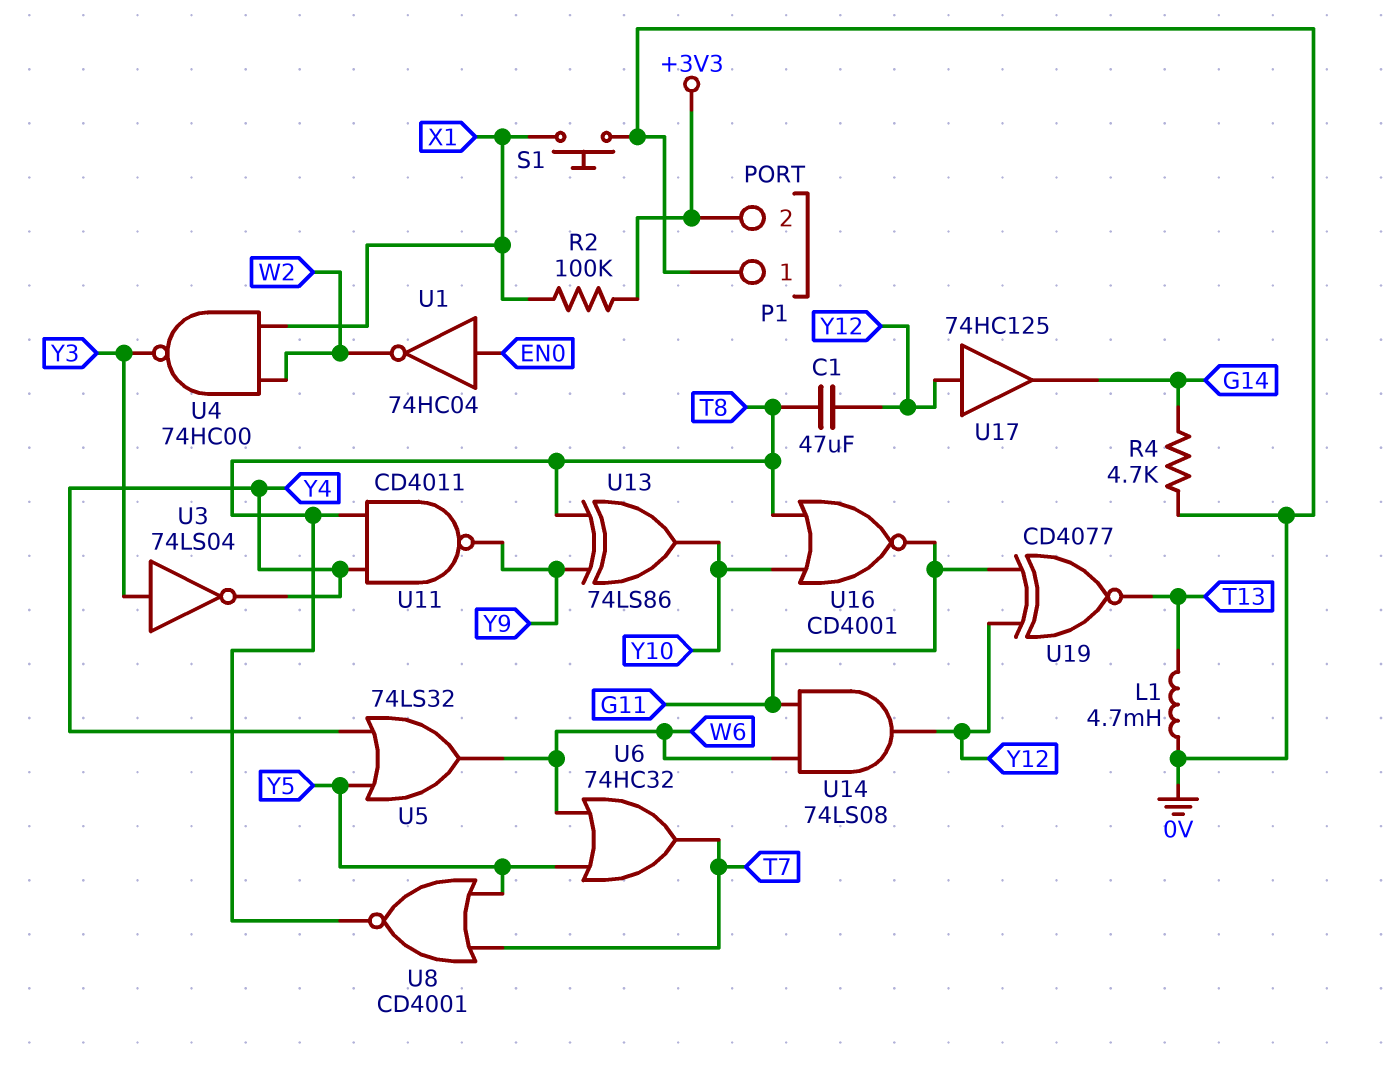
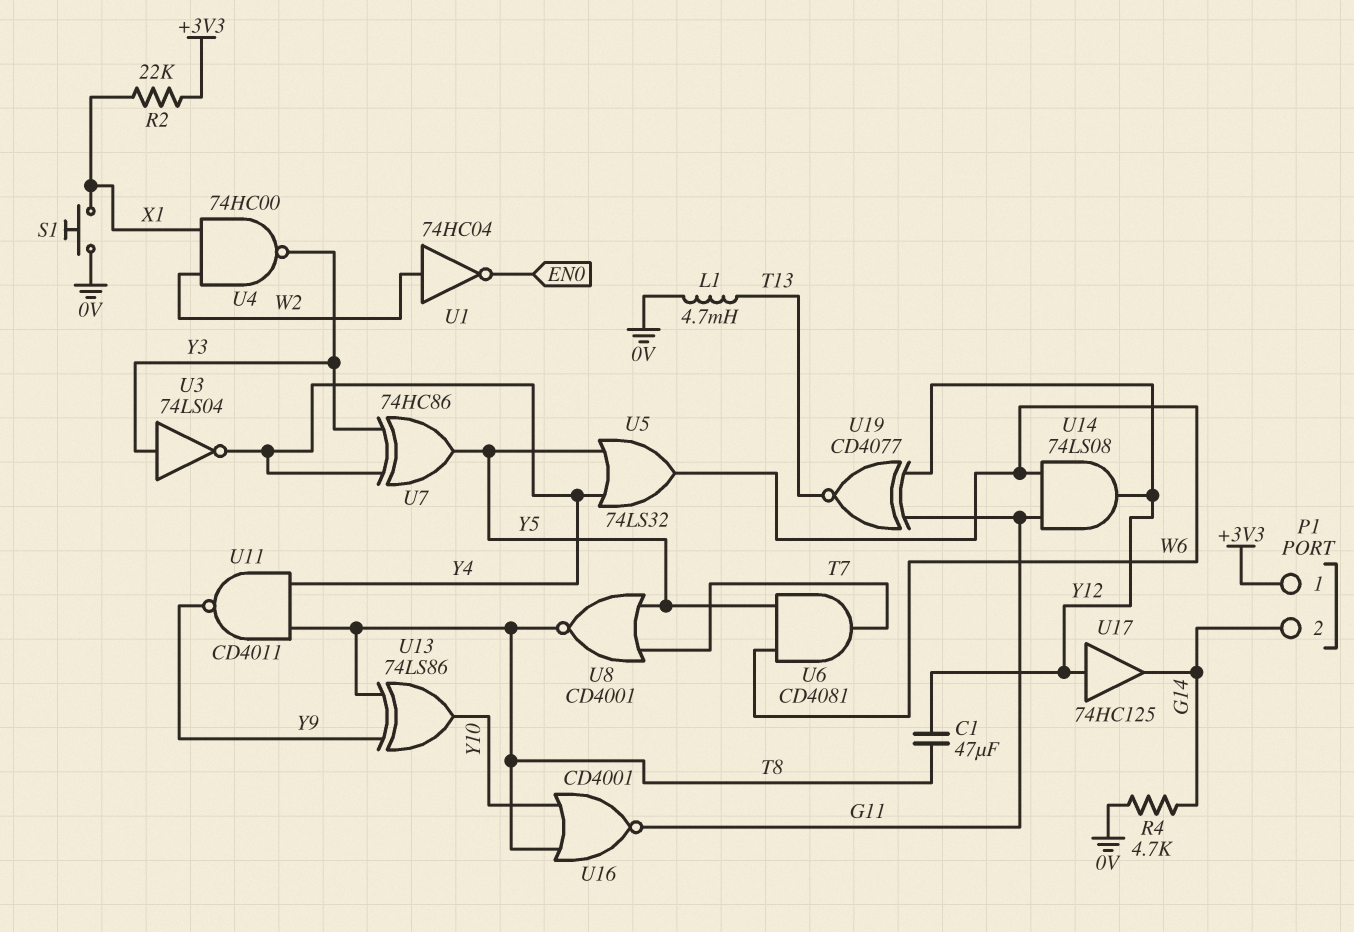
P1 pin 1: 0V -> +3V3
P1 pin 2: +3V3 -> G14
R2: 100k (+3V3, X1) -> 22k (+3V3, X1)
U1: NOT 74HC04 (in EN0, out W2) -> NOT 74HC04 (in W2, out EN0)
U6: OR 74HC32 (in W6, in Y5, out T7) -> AND CD4081 (in W6, in Y5, out T7)
U7: none -> XOR 74HC86 (in Y3, in Y4, out Y5)

